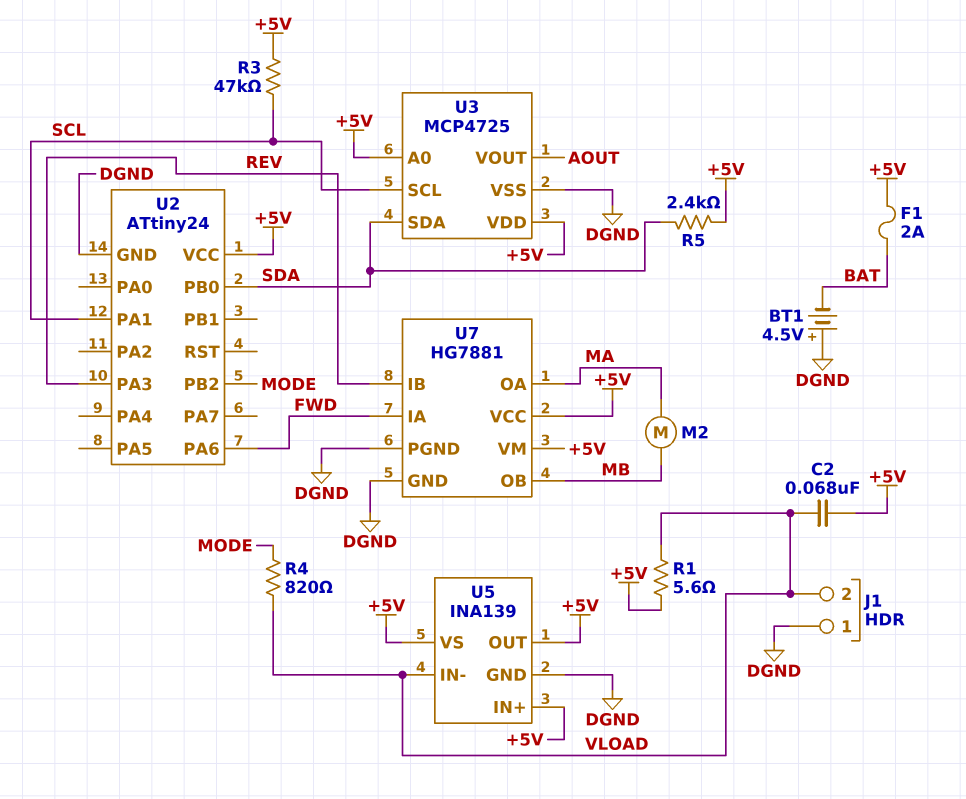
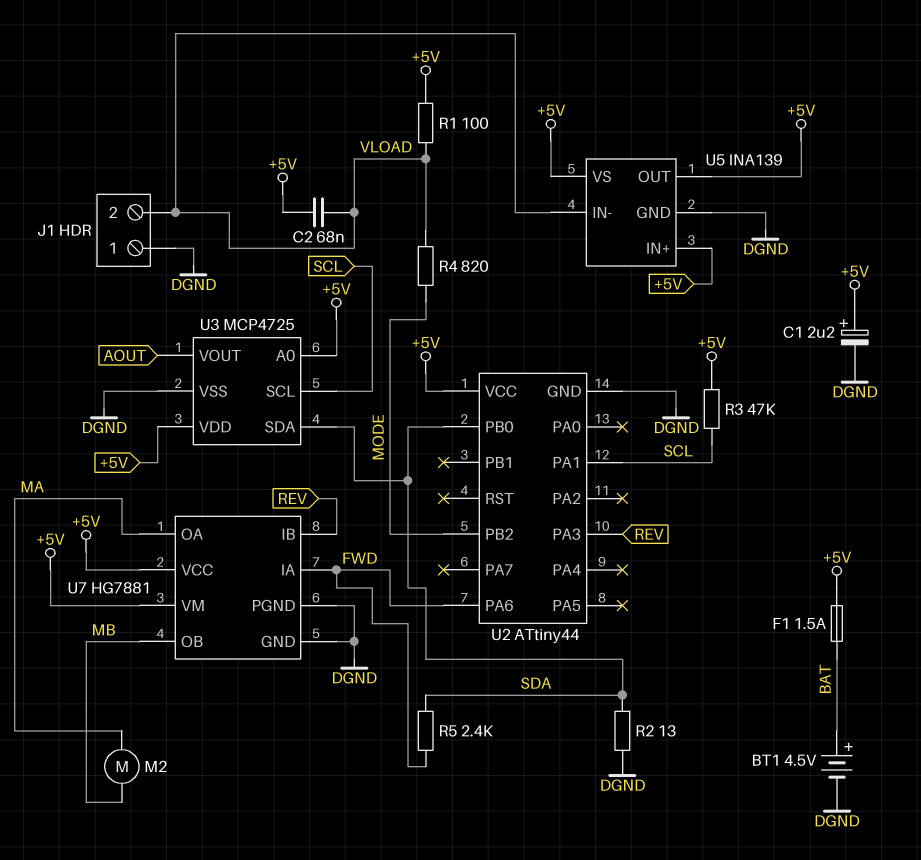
BT1: 4.5V (plus DGND, minus BAT) -> 4.5V (plus BAT, minus DGND)
C1: none -> 2.2uF (plus +5V, minus DGND)
F1: 2A (+5V, BAT) -> 1.5A (+5V, BAT)
R1: 5.6 (+5V, VLOAD) -> 100 (+5V, VLOAD)
R2: none -> 13 (DGND, SDA)
R5: 2.4k (+5V, SDA) -> 2.4k (FWD, SDA)
U2: ATtiny24 -> ATtiny44

